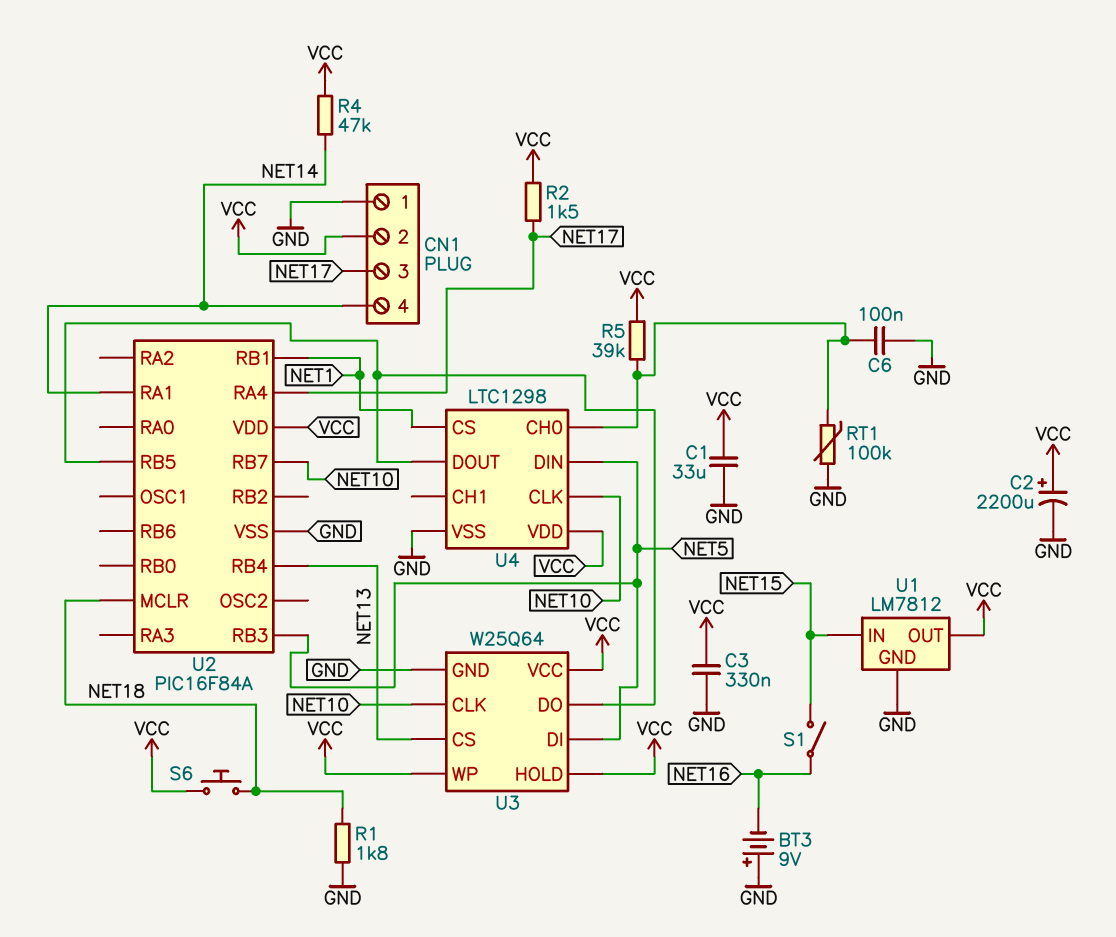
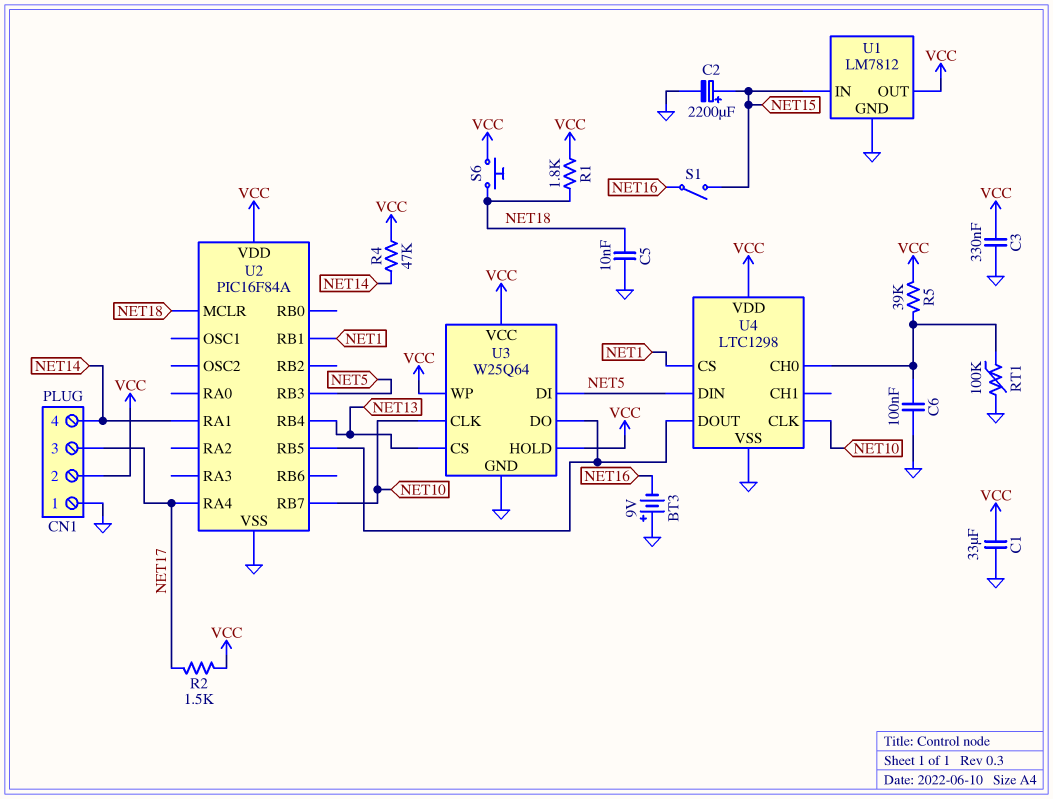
C2: 2200uF (plus VCC, minus GND) -> 2200uF (plus NET15, minus GND)
C5: none -> 10nF (GND, NET18)
R1: 1.8k (GND, NET18) -> 1.8k (NET18, VCC)

